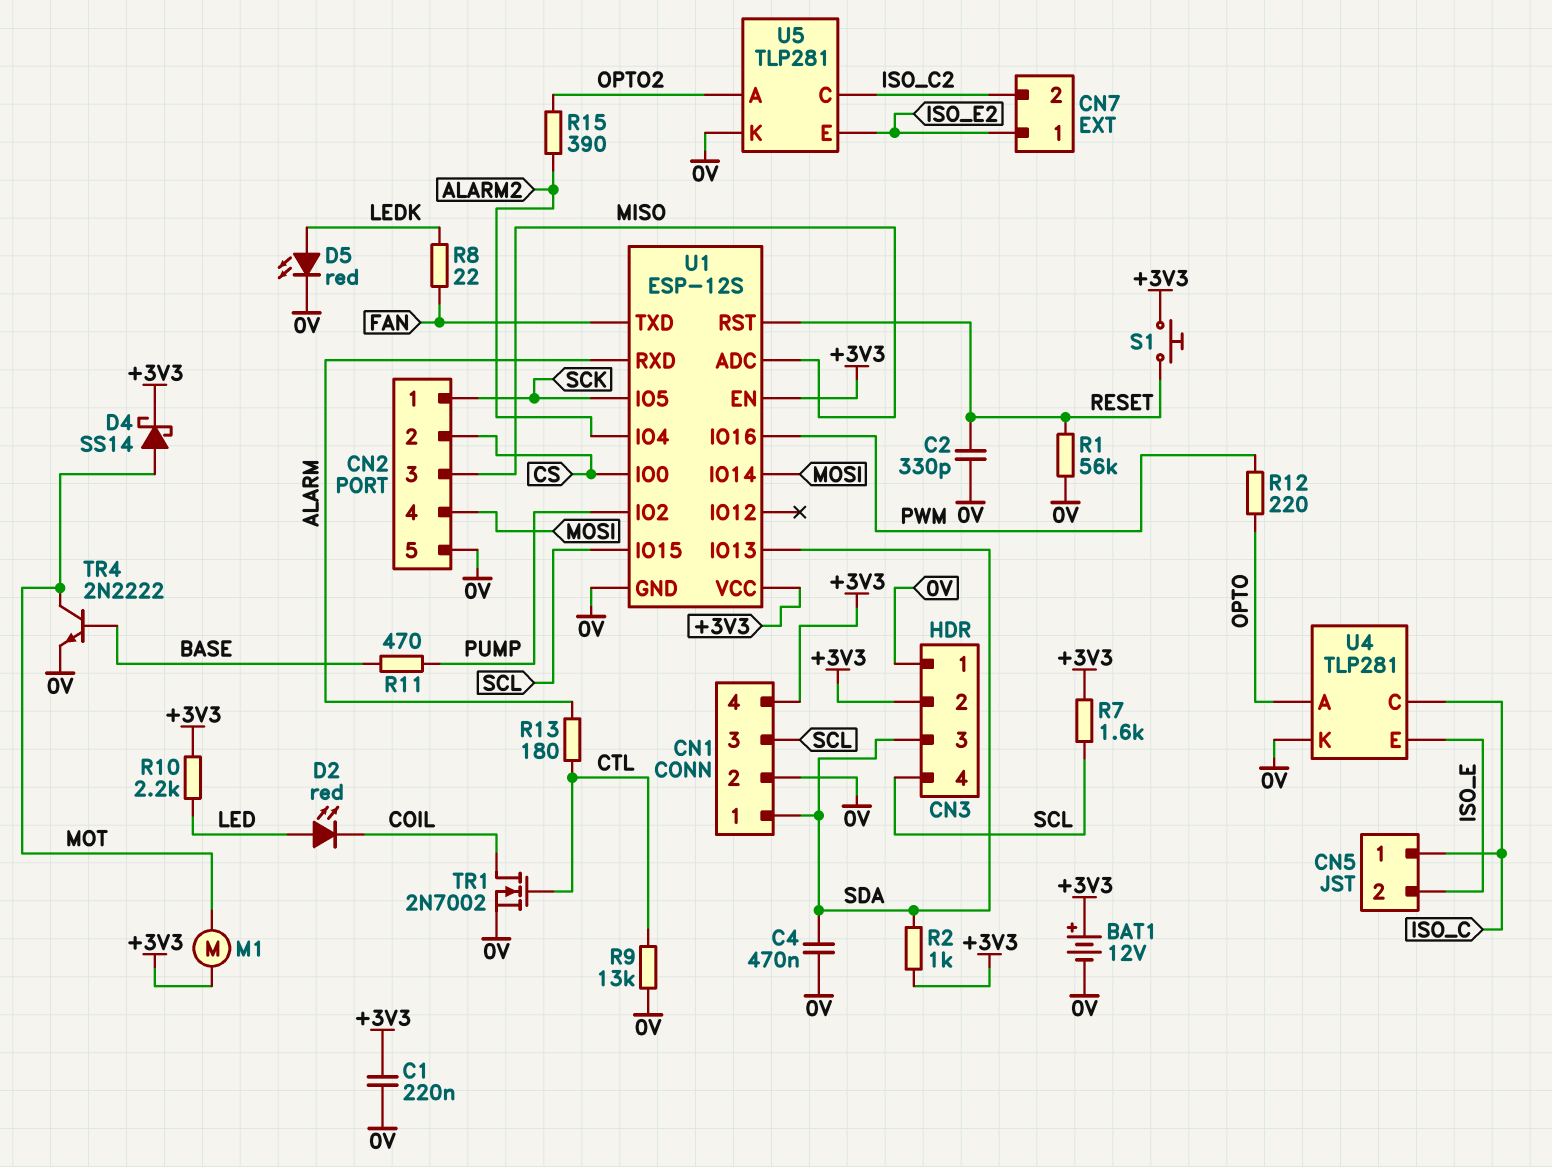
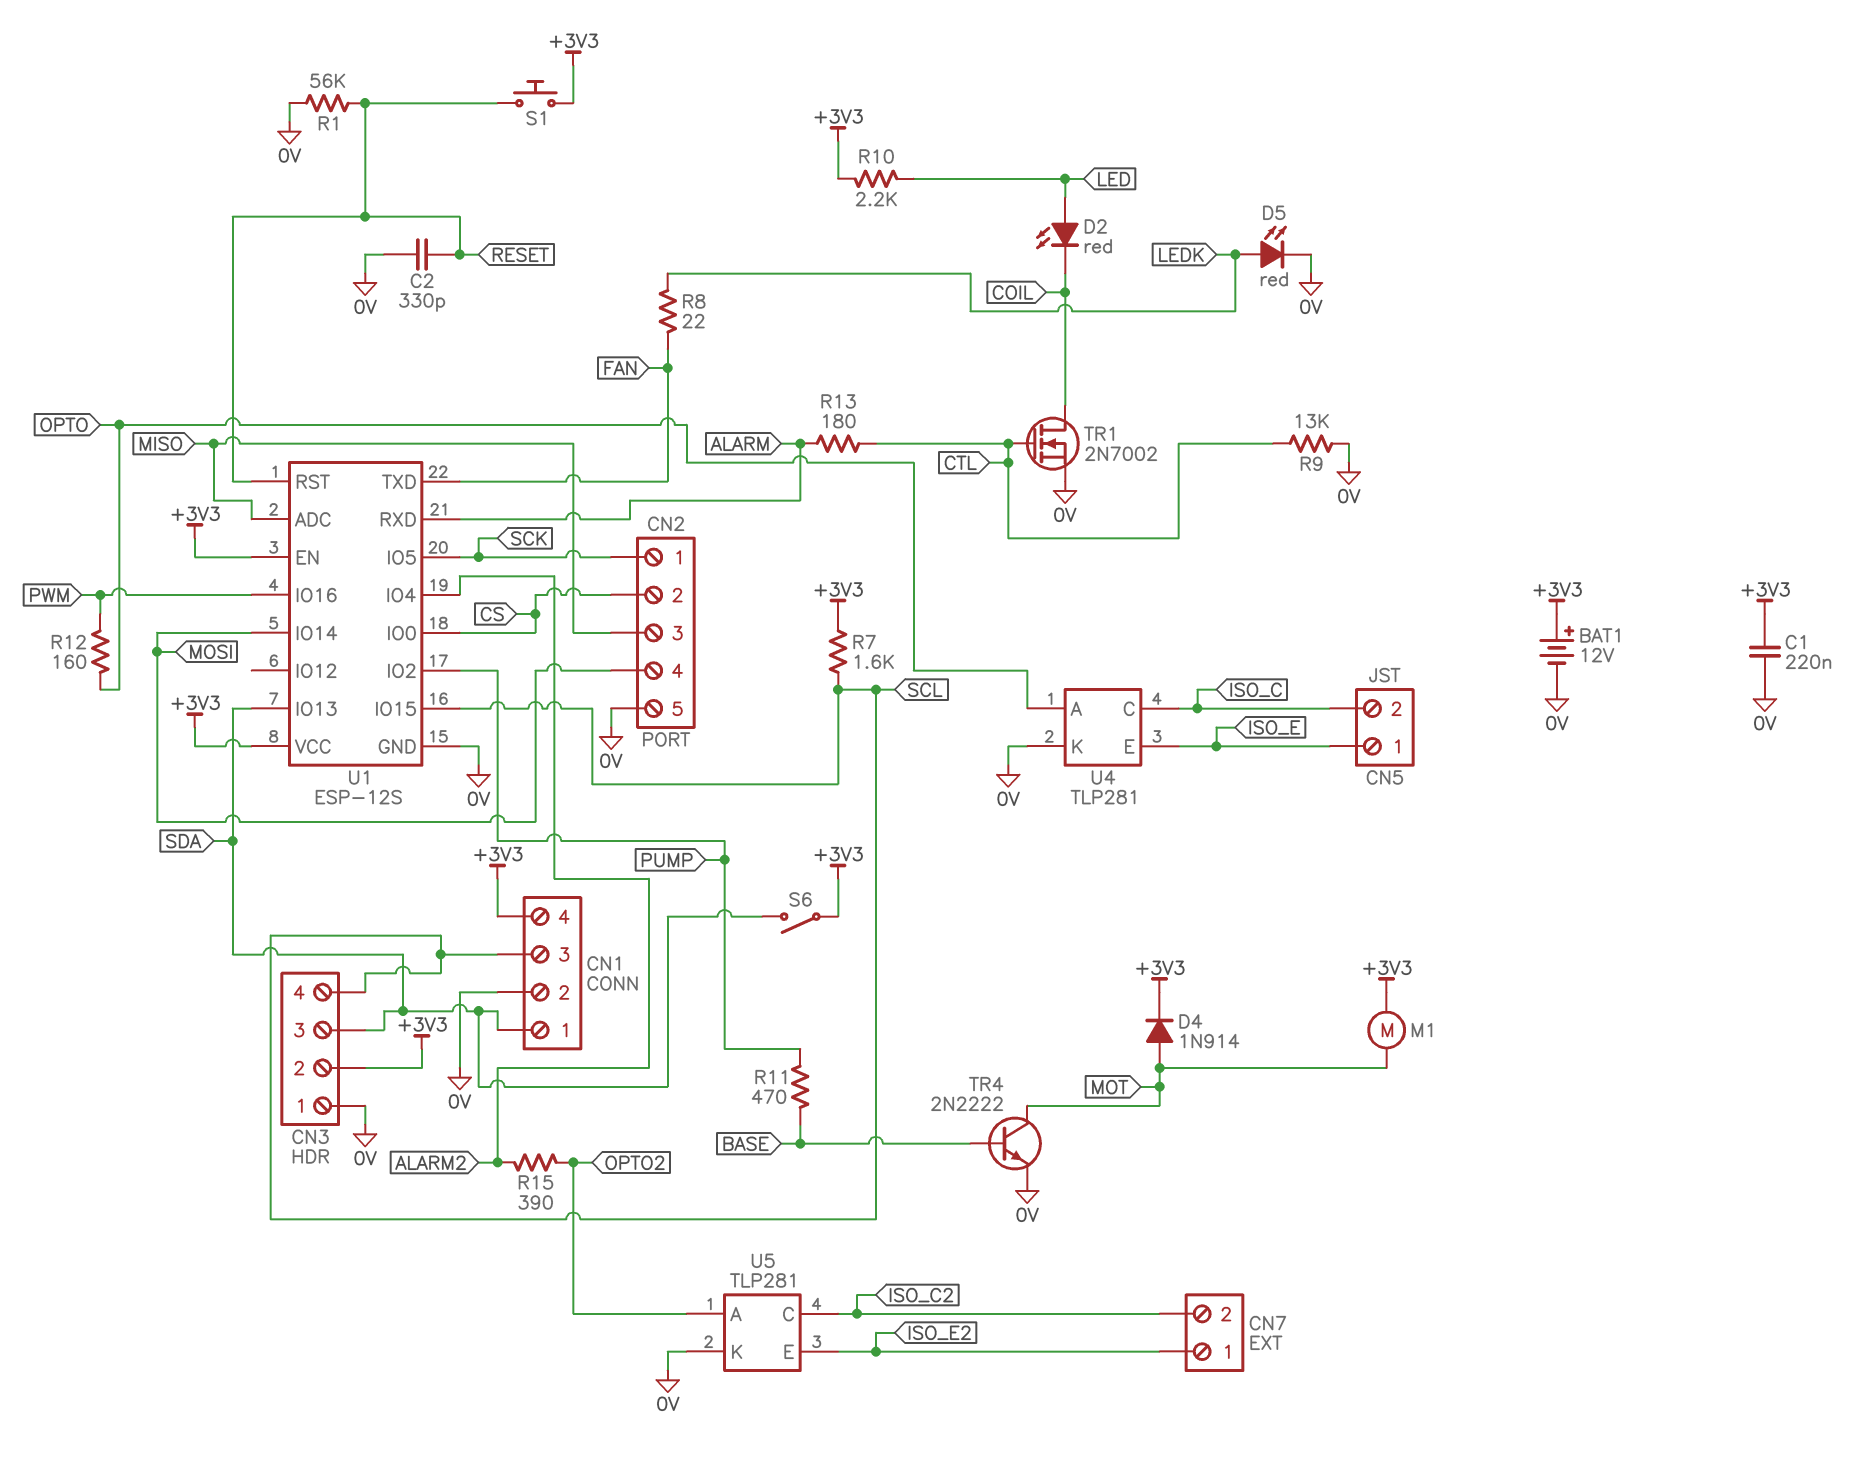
C4: 470nF (0V, SDA) -> none
CN5 pin 1: ISO_C -> ISO_E
CN5 pin 2: ISO_E -> ISO_C
D4: schottky SS14 (A MOT, K +3V3) -> diode 1N914 (A MOT, K +3V3)
R2: 1k (+3V3, SDA) -> none
R12: 220 (OPTO, PWM) -> 160 (OPTO, PWM)
S6: none -> switch (+3V3, SDA)

